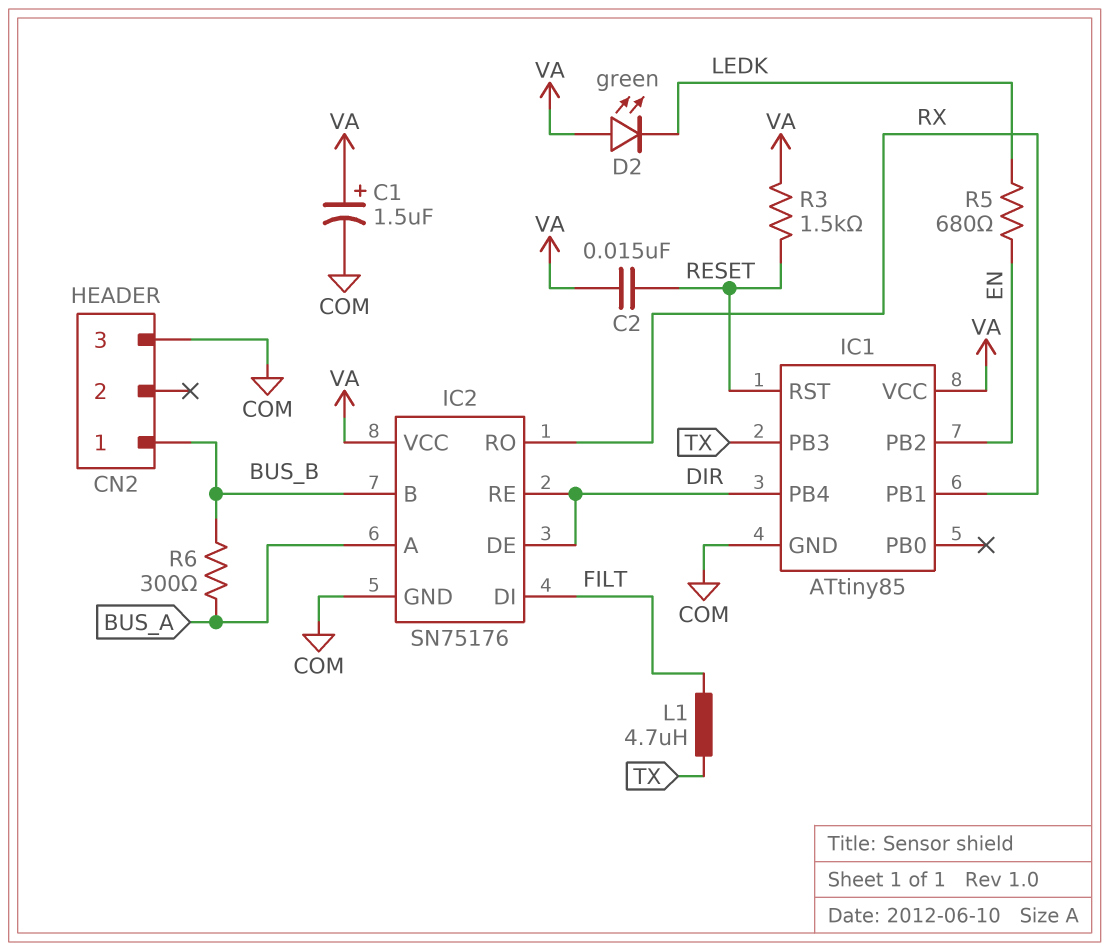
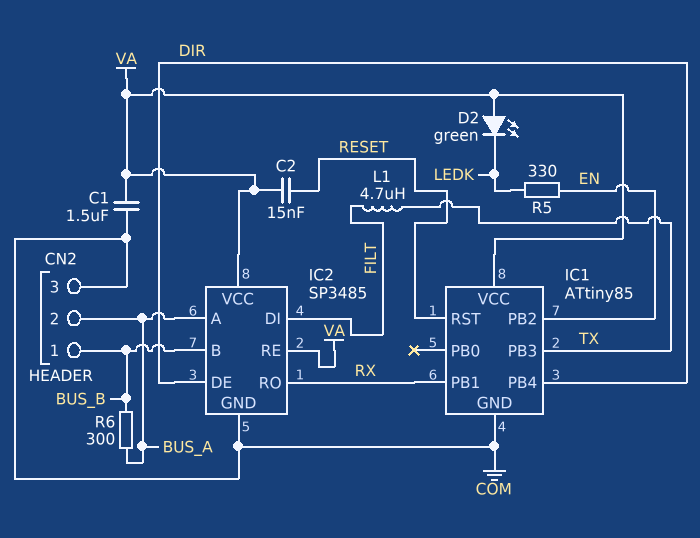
C1: 1.5uF (plus VA, minus COM) -> 1.5uF (COM, VA)
CN2 pin 2: none -> BUS_A
IC2: SN75176 -> SP3485
IC2 pin RE: DIR -> VA
R3: 1.5k (RESET, VA) -> none
R5: 680 (EN, LEDK) -> 330 (EN, LEDK)

